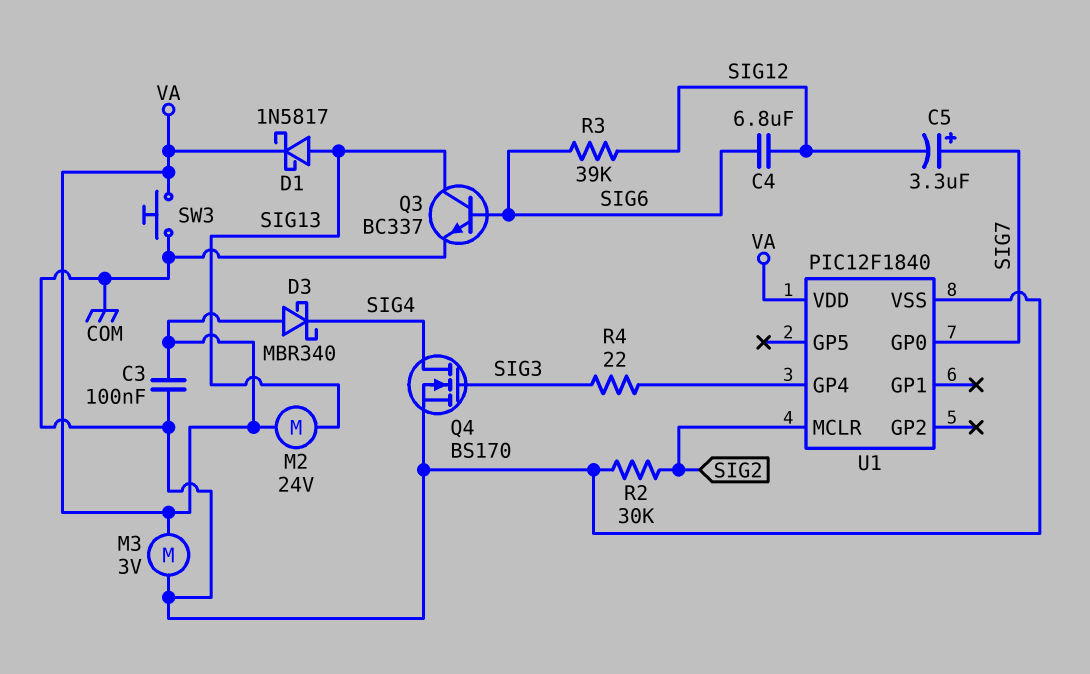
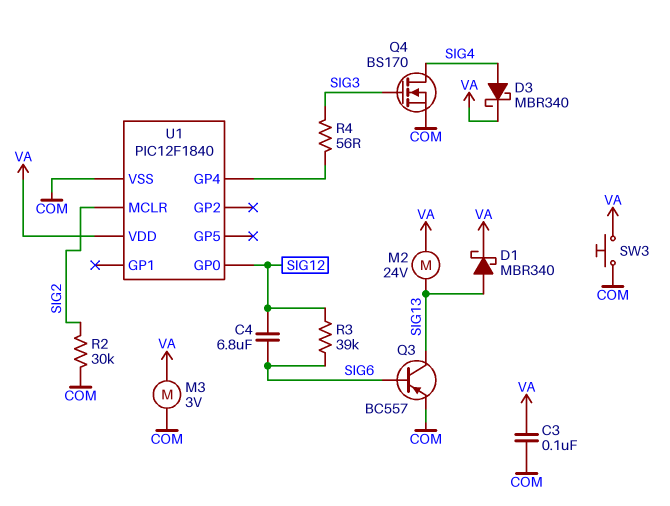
C5: 3.3uF (plus SIG7, minus SIG12) -> none
D1: schottky 1N5817 (A SIG13, K VA) -> schottky MBR340 (A SIG13, K VA)
D3: schottky MBR340 (A VA, K SIG4) -> schottky MBR340 (A SIG4, K VA)
Q3: NPN BC337 (B SIG6, C SIG13, E COM) -> PNP BC557 (B SIG6, C SIG13, E COM)
R4: 22 (SIG3, U1/GP4) -> 56 (SIG3, U1/GP4)
U1 pin GP0: SIG7 -> SIG12

